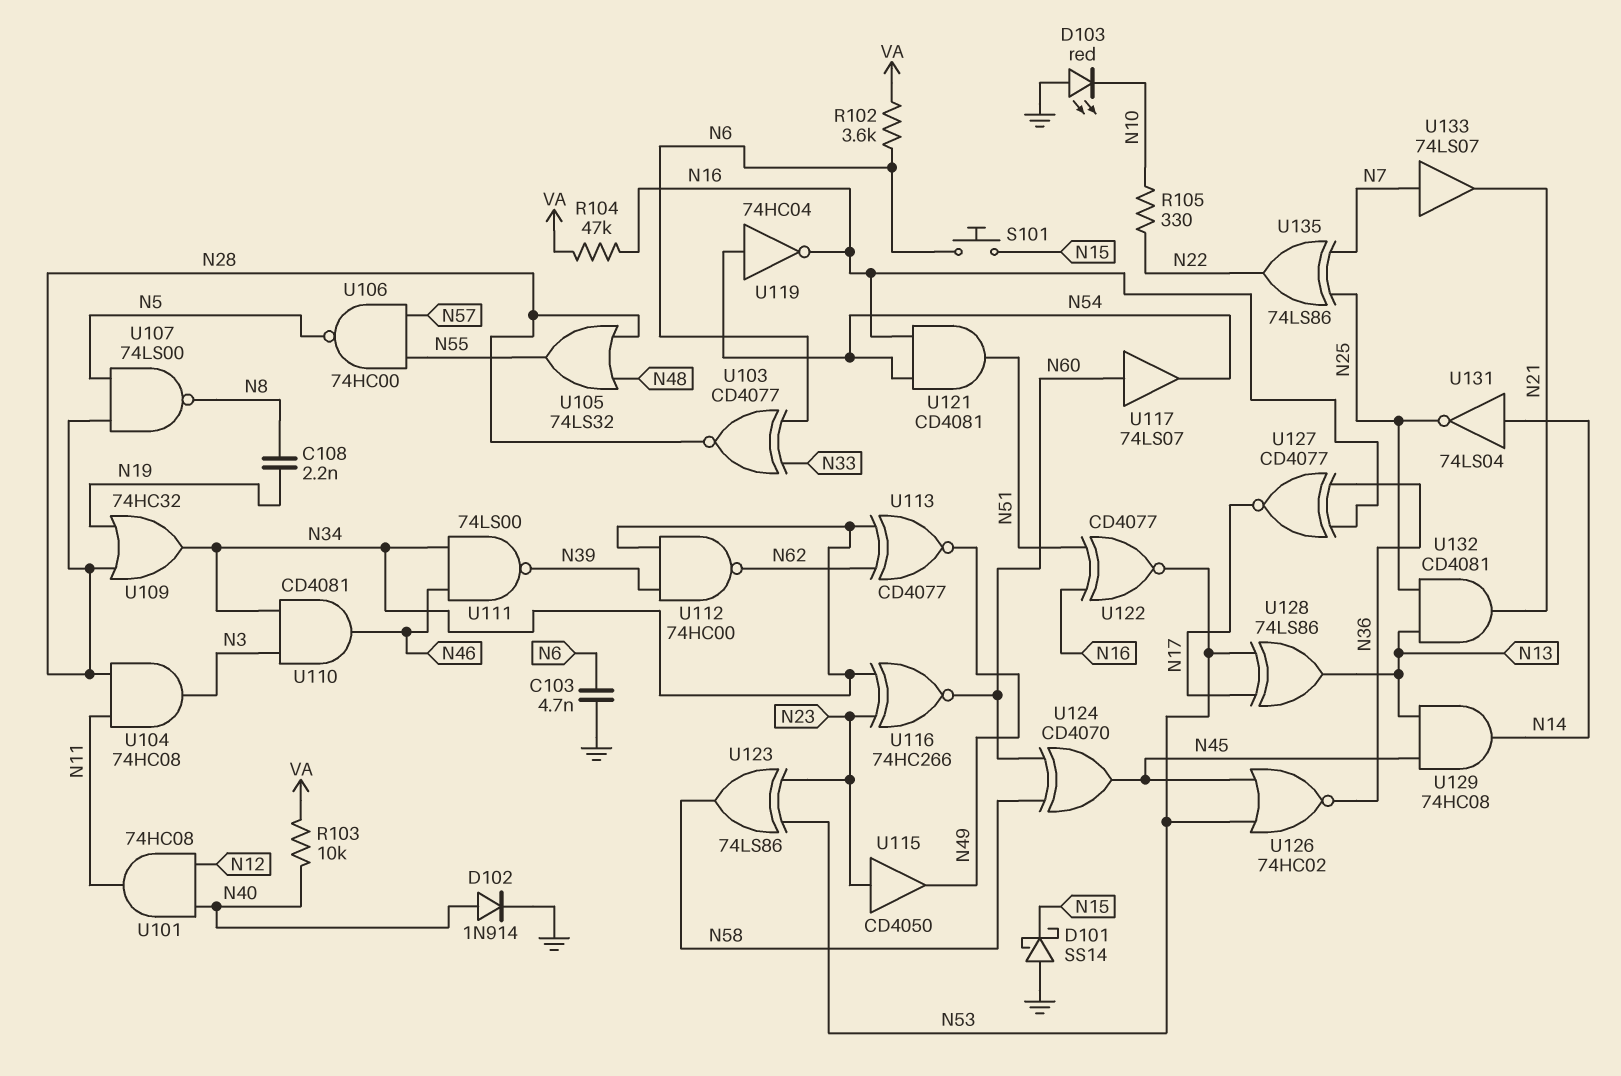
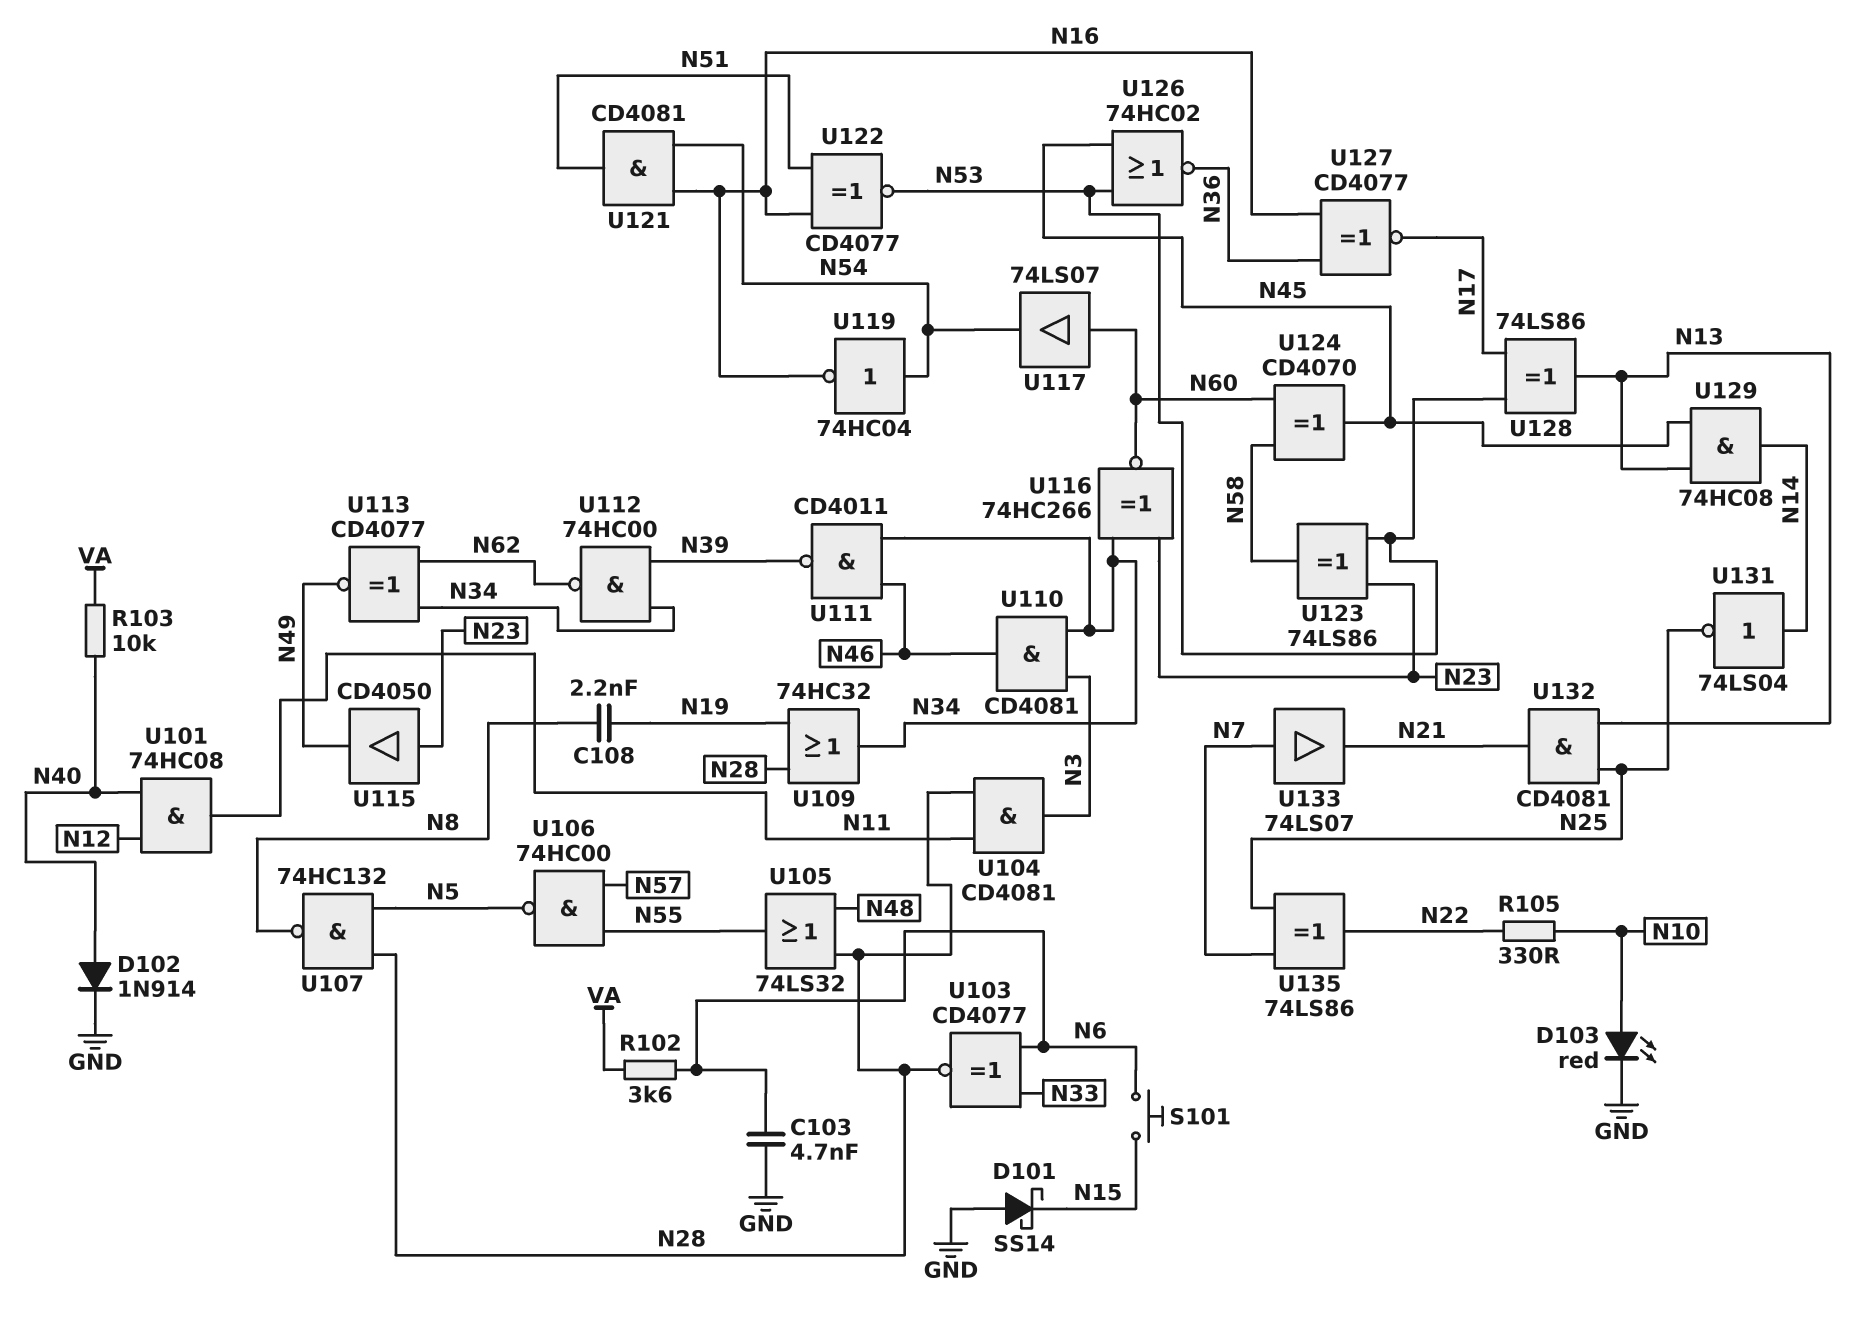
D103: LED red (A GND, K N10) -> LED red (A N10, K GND)
R104: 47k (N16, VA) -> none
U104: AND 74HC08 (in N11, in N28, out N3) -> AND CD4081 (in N11, in N28, out N3)
U107: NAND 74LS00 (in N5, in N28, out N8) -> NAND 74HC132 (in N5, in N28, out N8)
U111: NAND 74LS00 (in N34, in N46, out N39) -> NAND CD4011 (in N34, in N46, out N39)

